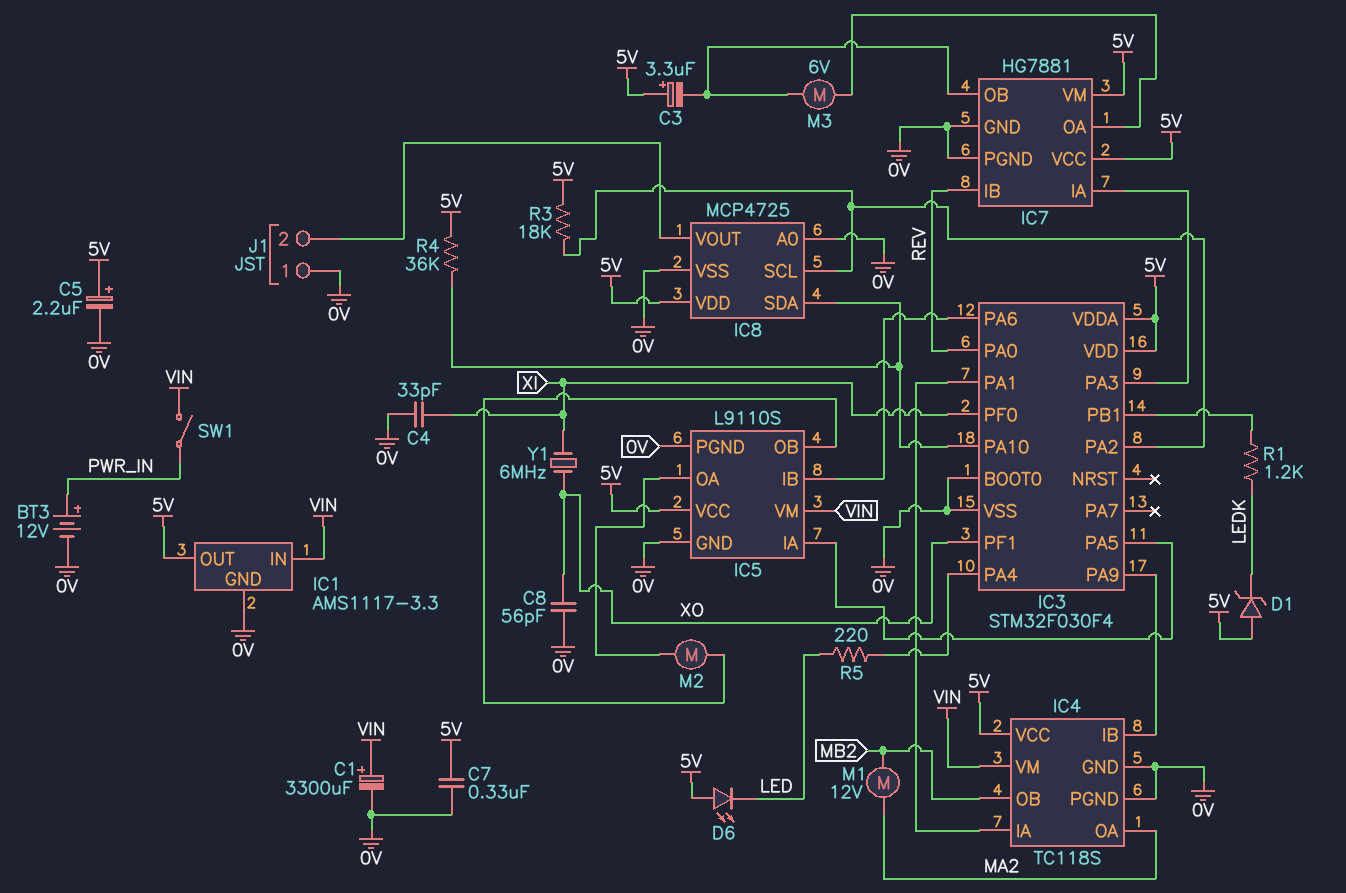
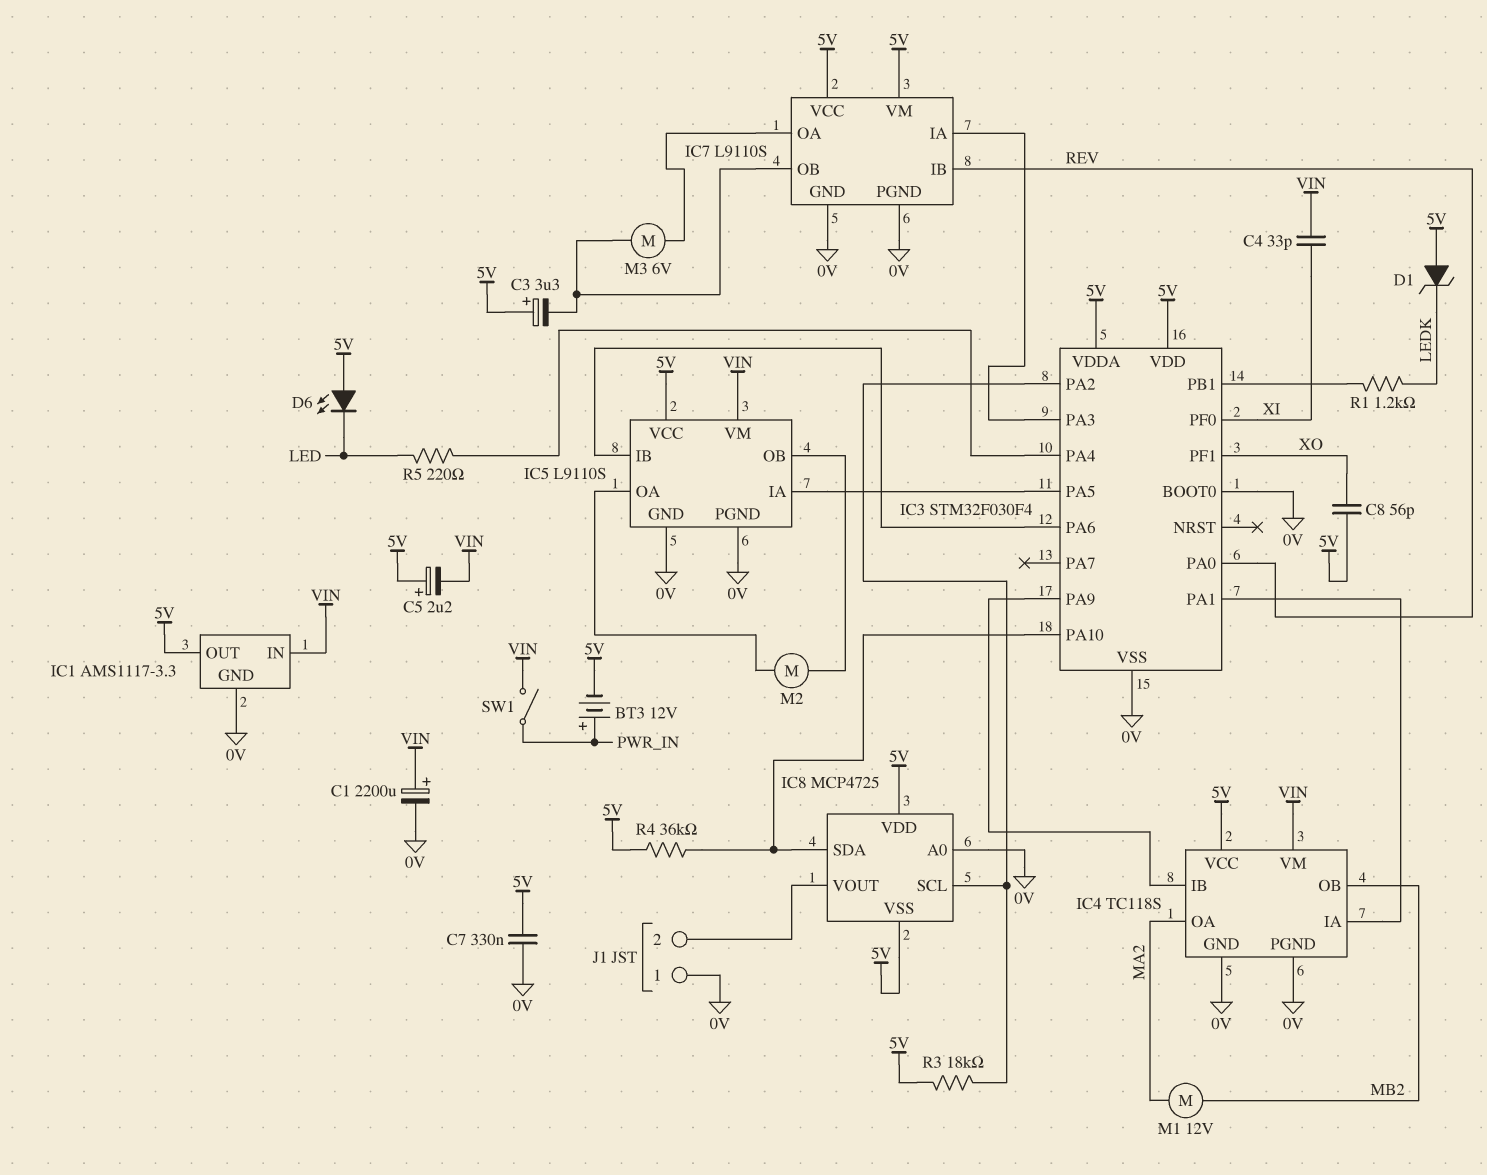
BT3: 12V (plus PWR_IN, minus 0V) -> 12V (plus PWR_IN, minus 5V)
C1: 3300uF (plus VIN, minus 0V) -> 2200uF (plus VIN, minus 0V)
C4: 33pF (0V, XI) -> 33pF (VIN, XI)
C5: 2.2uF (plus 5V, minus 0V) -> 2.2uF (plus 5V, minus VIN)
C8: 56pF (0V, XO) -> 56pF (5V, XO)
IC7: HG7881 -> L9110S
IC8 pin VSS: 0V -> 5V
Y1: 6MHz (XI, XO) -> none

